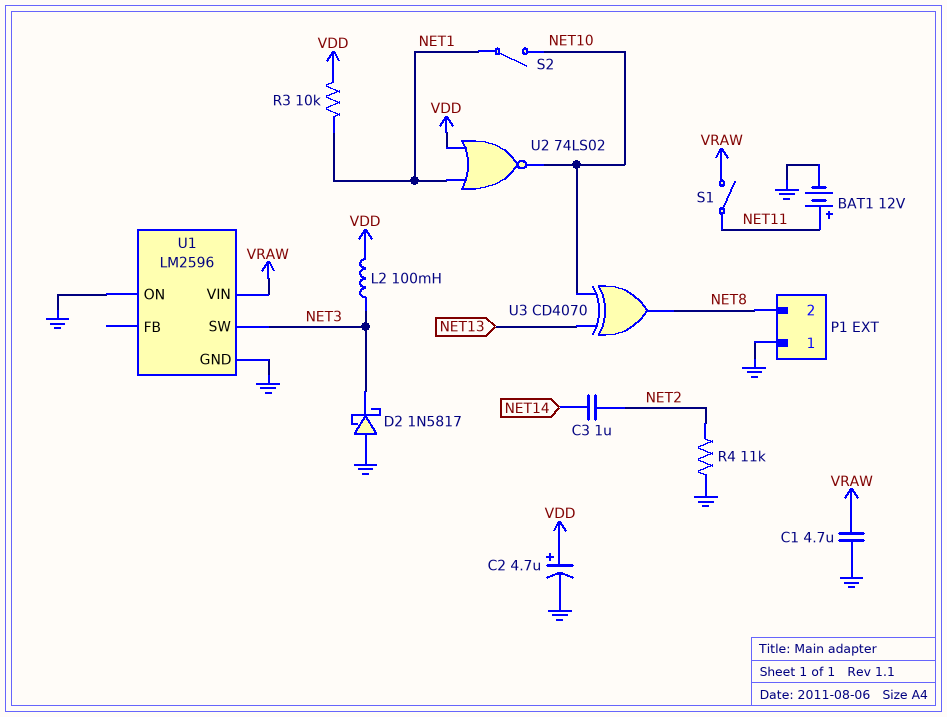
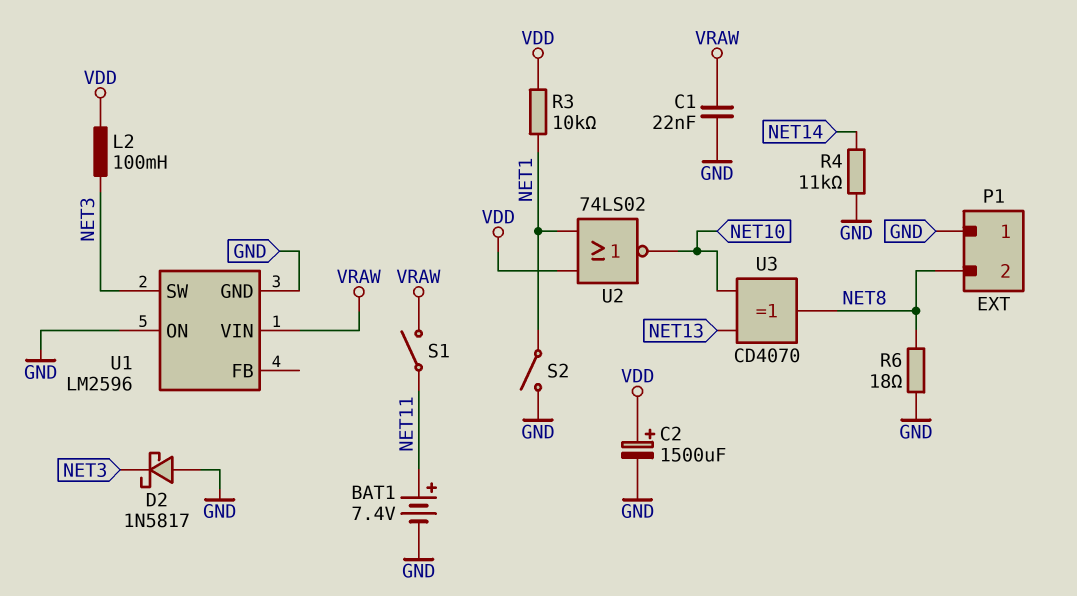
BAT1: 12V (plus NET11, minus GND) -> 7.4V (plus NET11, minus GND)
C1: 4.7uF (GND, VRAW) -> 22nF (GND, VRAW)
C2: 4.7uF (plus VDD, minus GND) -> 1500uF (plus VDD, minus GND)
C3: 1uF (NET2, NET14) -> none
R4: 11k (GND, NET2) -> 11k (GND, NET14)
R6: none -> 18 (GND, NET8)
S2: switch (NET1, NET10) -> switch (GND, NET1)

